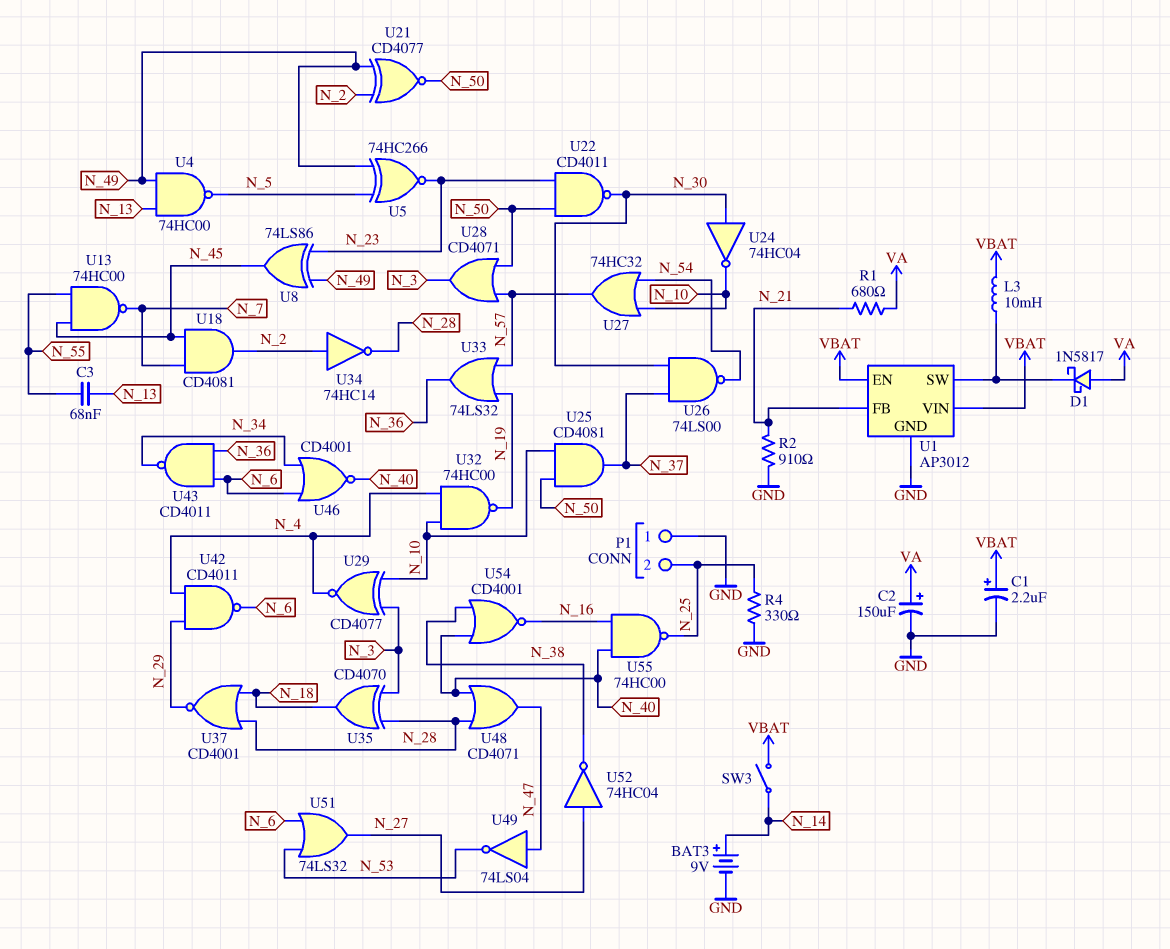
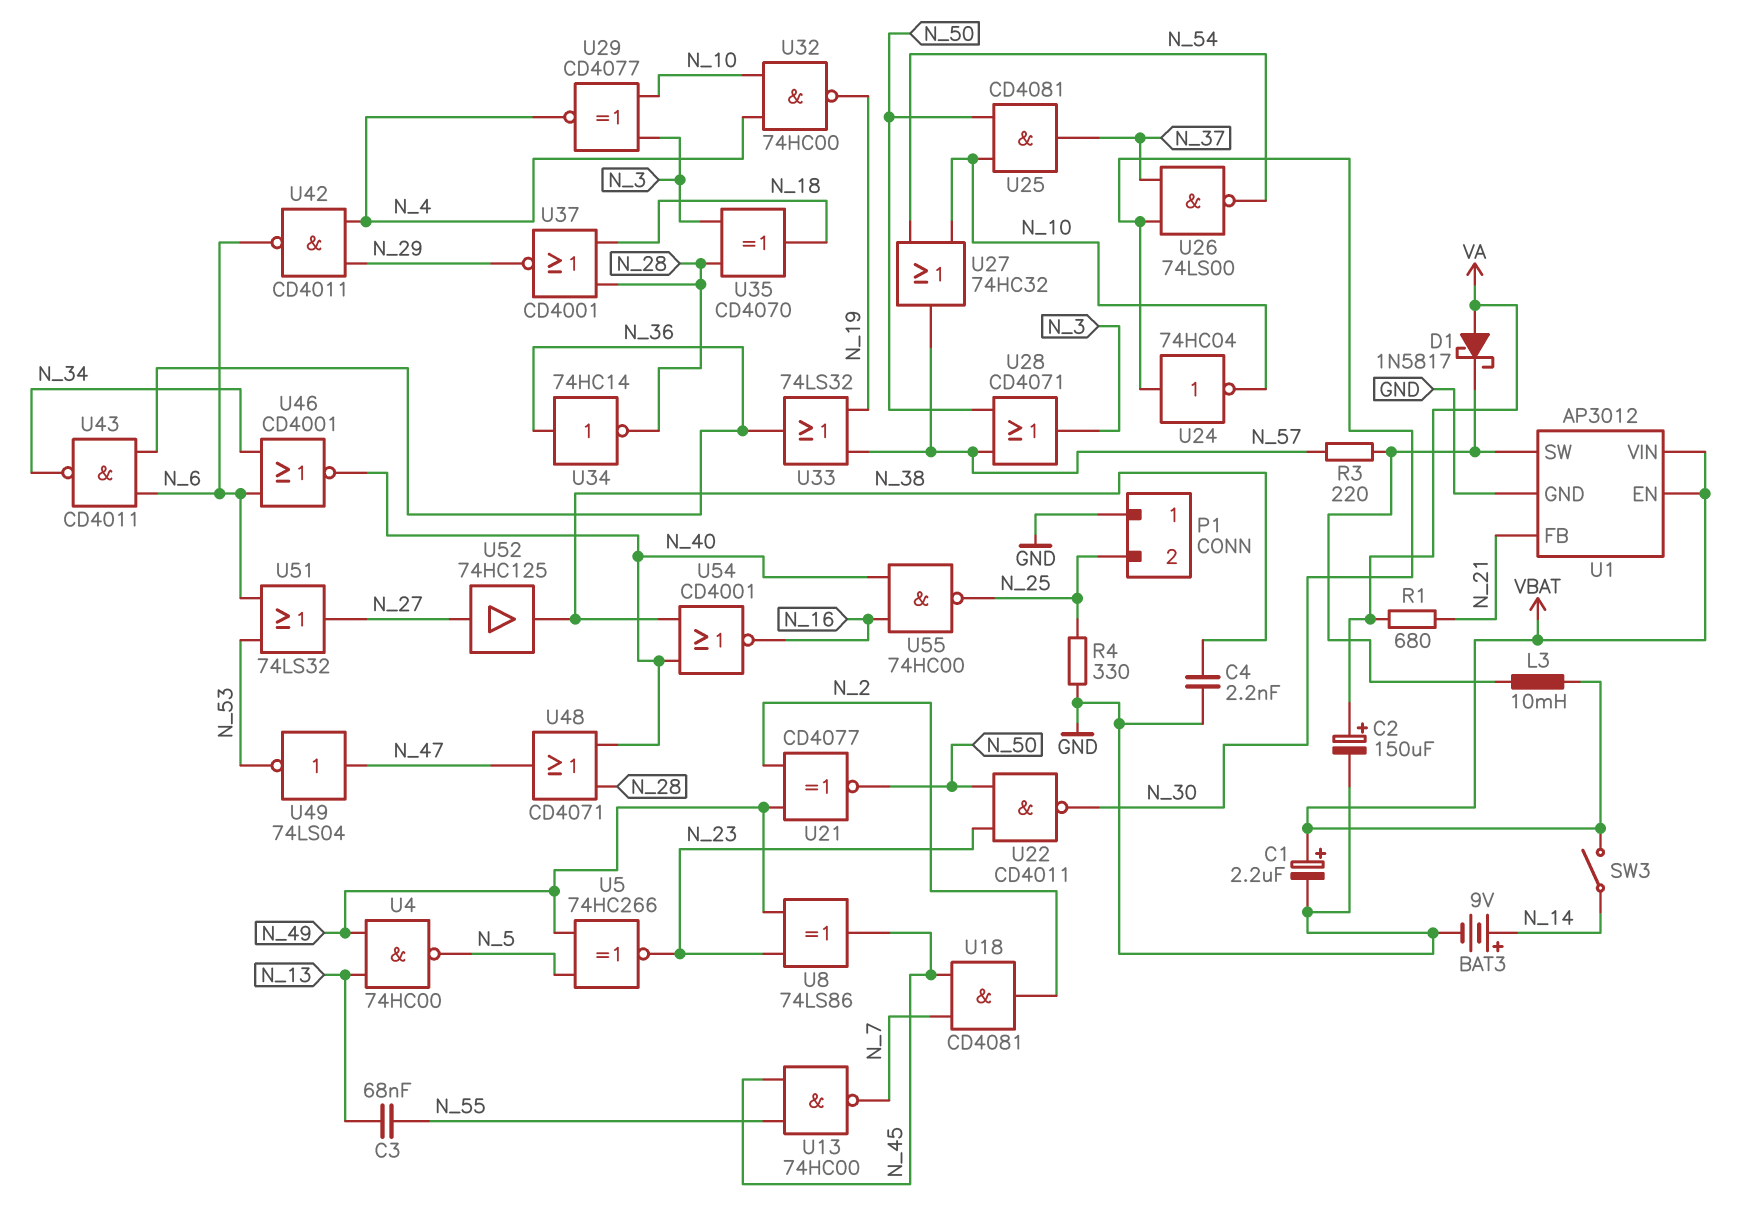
C4: none -> 2.2nF (GND, N_38)
R2: 910 (GND, N_21) -> none
R3: none -> 220 (N_57, U1/SW)
U34: NOT 74HC14 (in N_2, out N_28) -> NOT 74HC14 (in N_36, out N_28)
U52: NOT 74HC04 (in N_27, out N_38) -> buffer 74HC125 (in N_27, out N_38)

